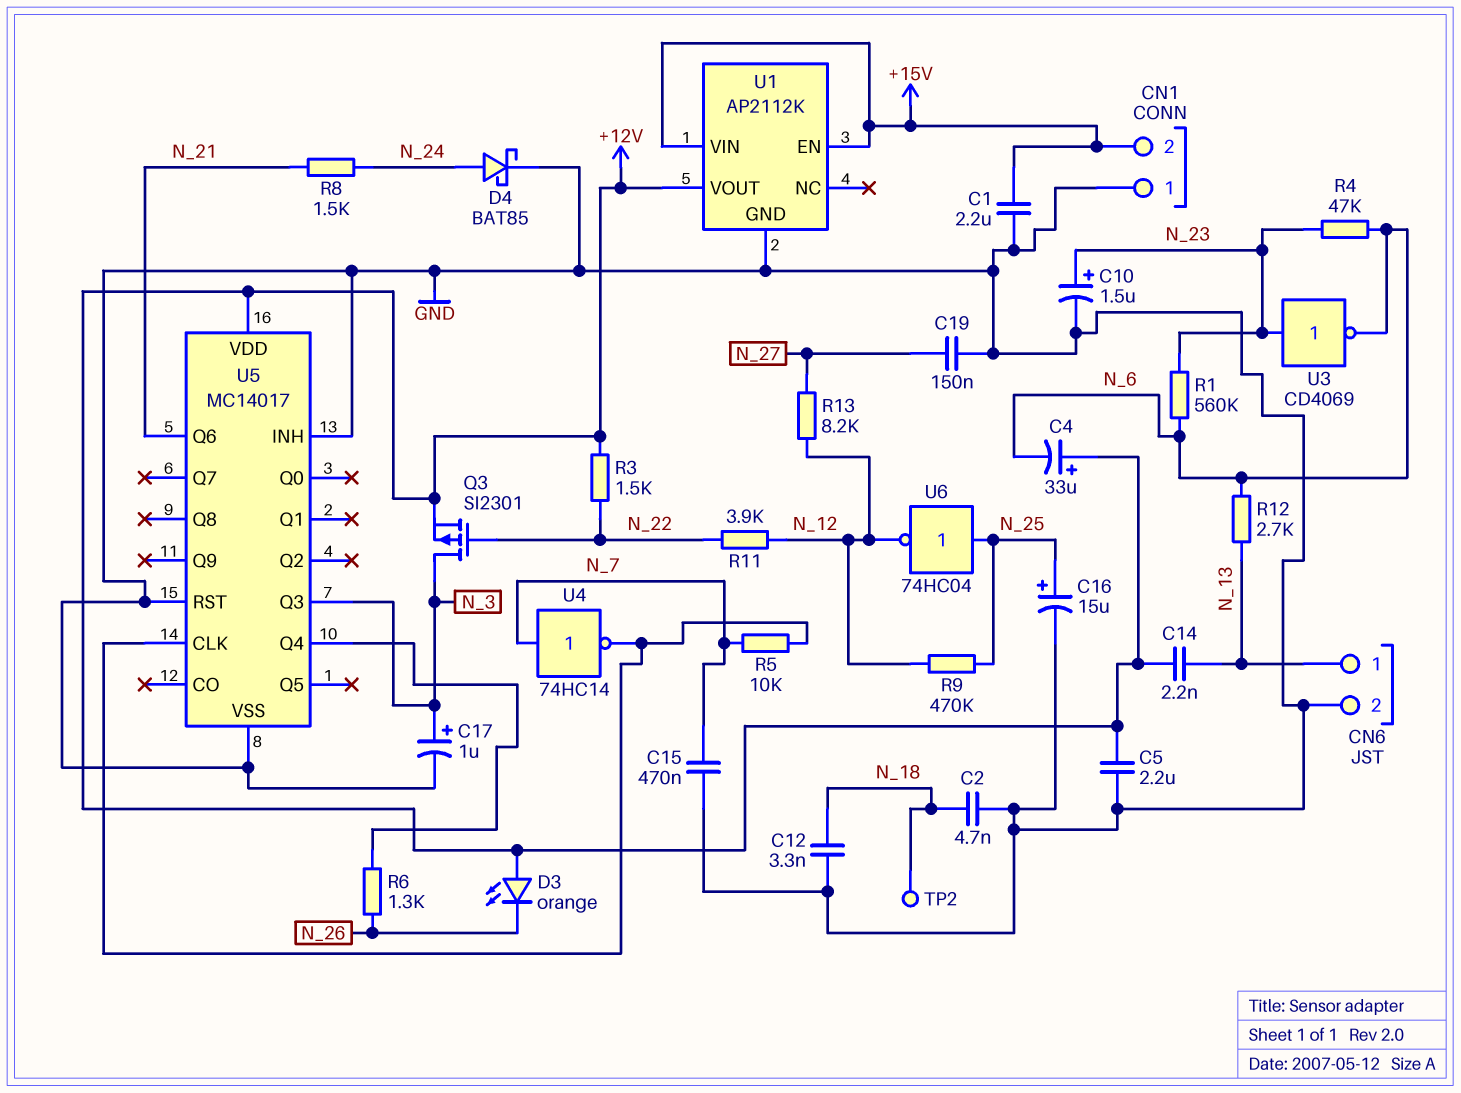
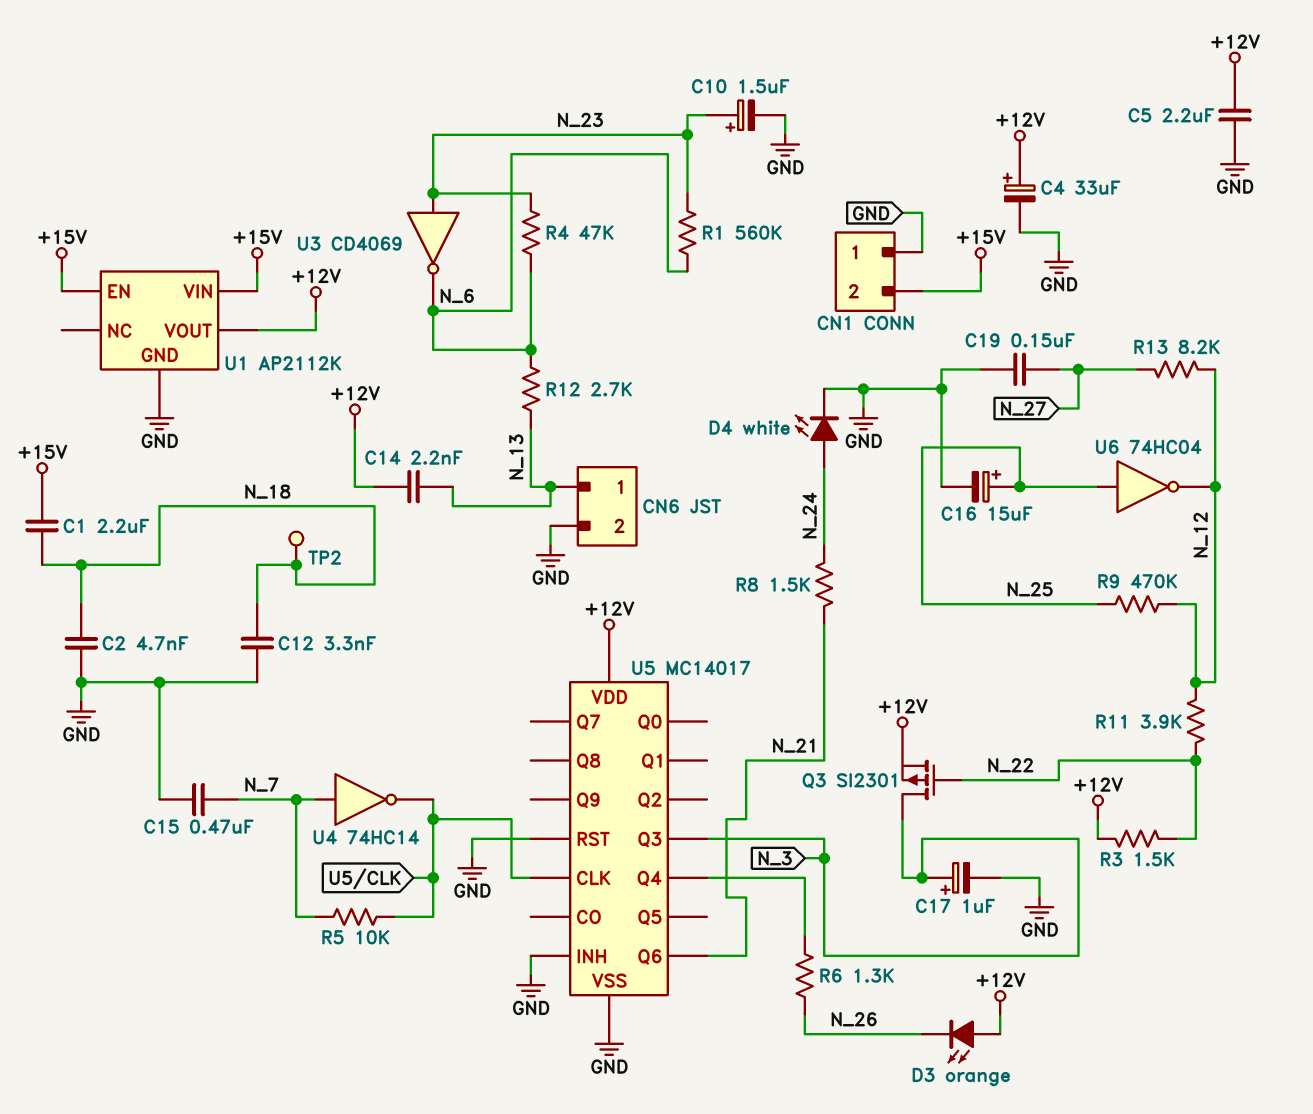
C1: 2.2uF (+15V, GND) -> 2.2uF (+15V, N_18)
C4: 33uF (plus +12V, minus N_6) -> 33uF (plus +12V, minus GND)
D4: schottky BAT85 (A N_24, K GND) -> LED white (A N_24, K GND)

